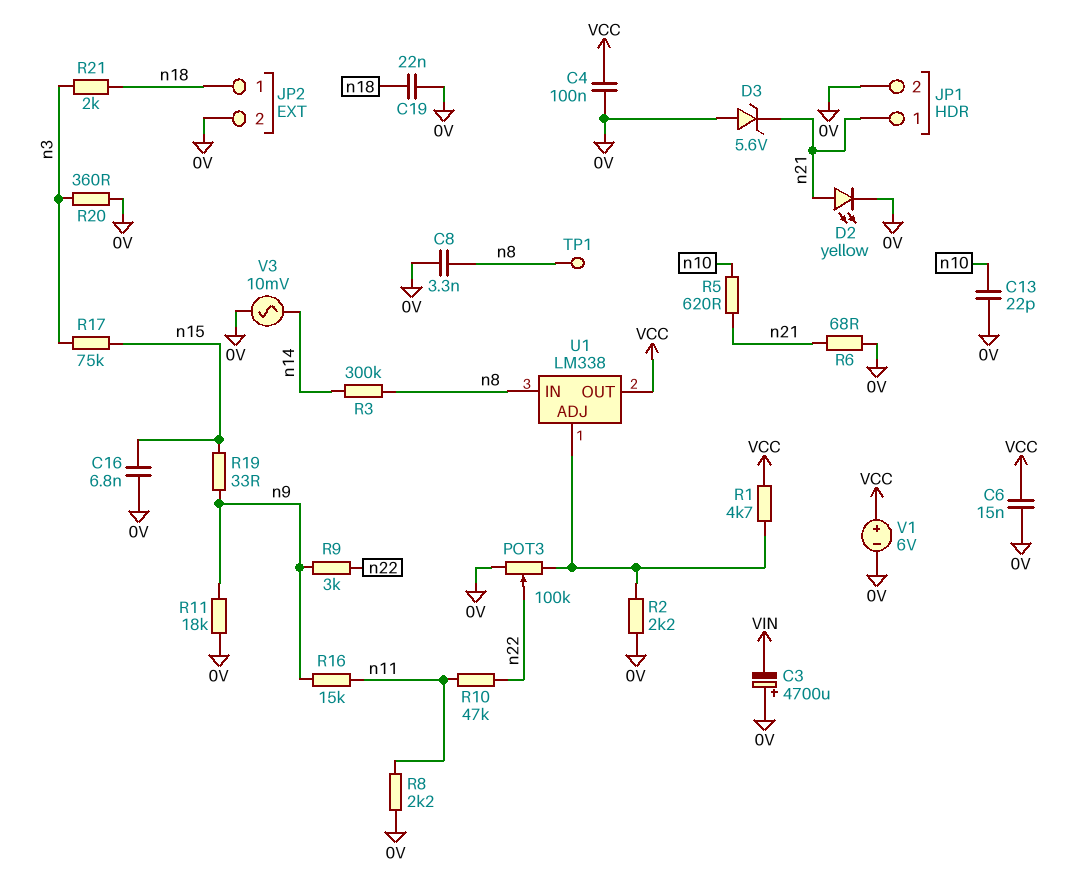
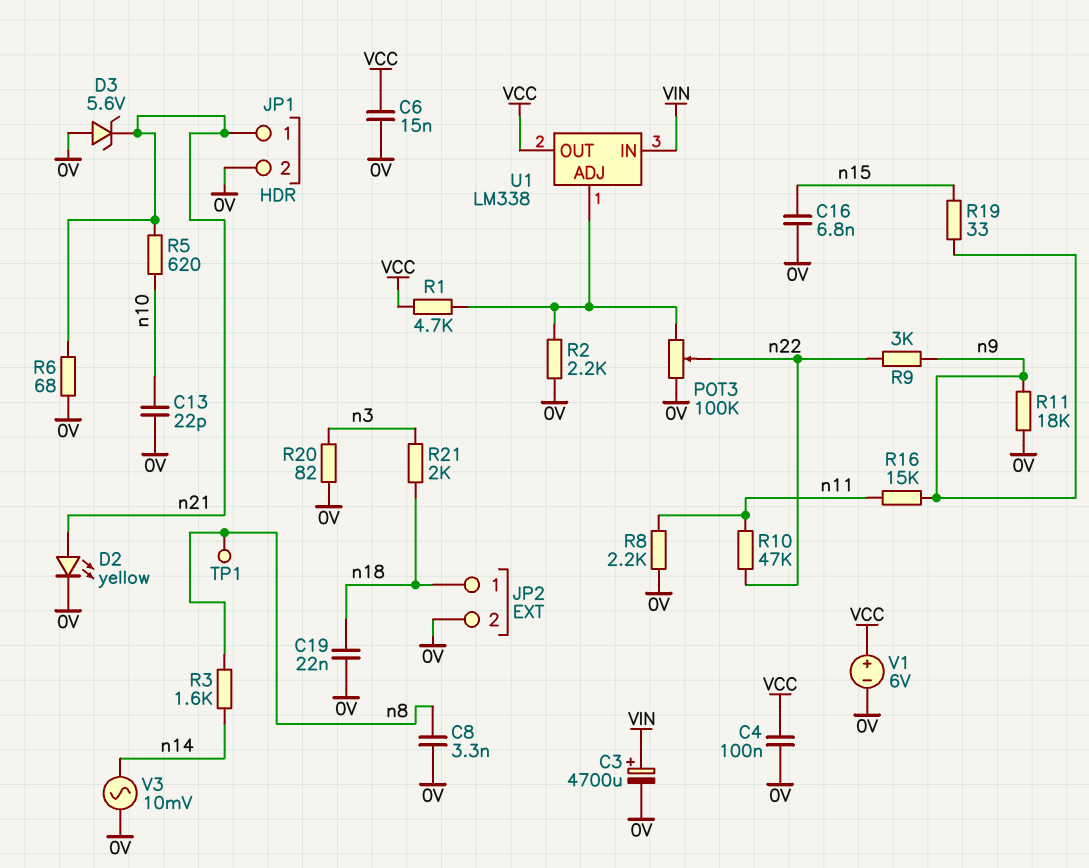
C3: 4700uF (plus 0V, minus VIN) -> 4700uF (plus VIN, minus 0V)
R3: 300k (n8, n14) -> 1.6k (n8, n14)
R17: 75k (n3, n15) -> none
R20: 360 (0V, n3) -> 82 (0V, n3)
U1 pin IN: n8 -> VIN

